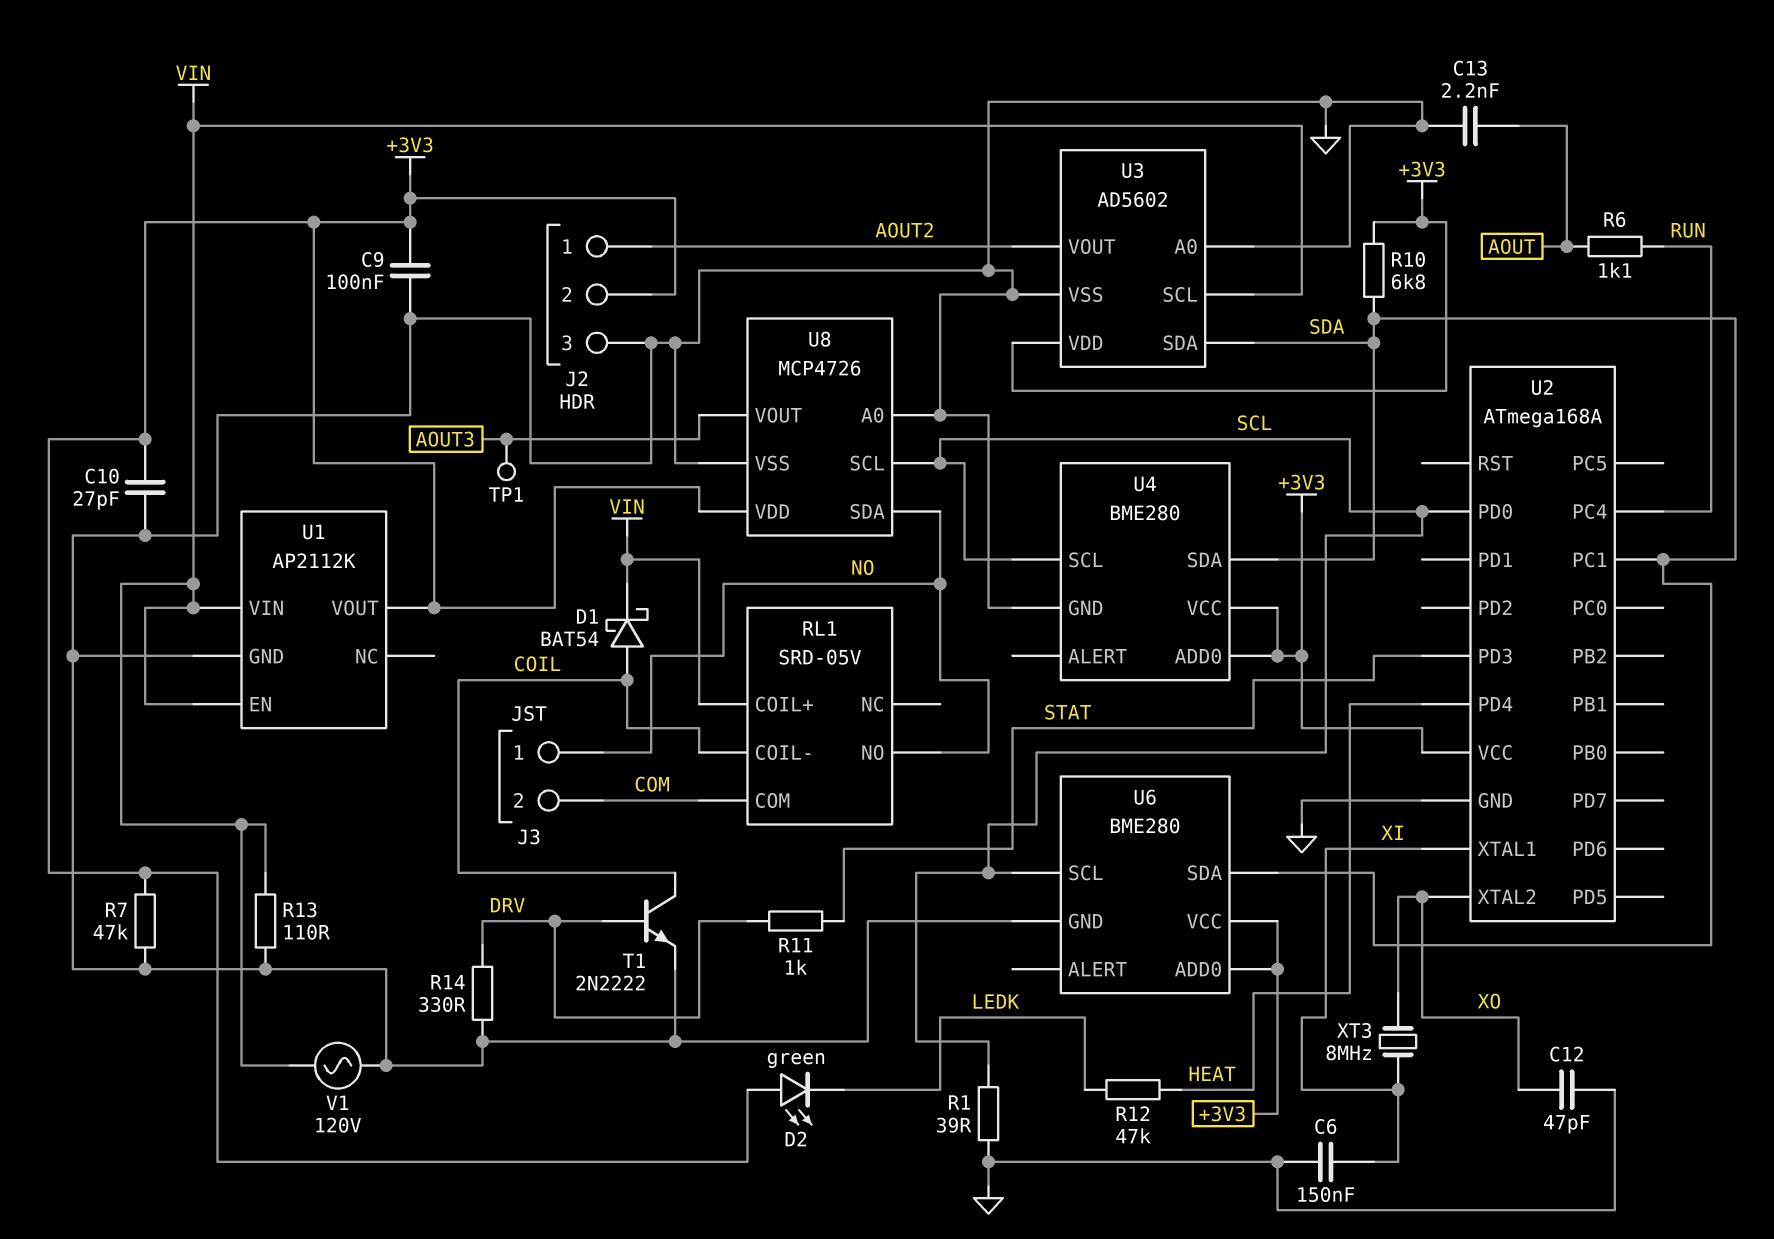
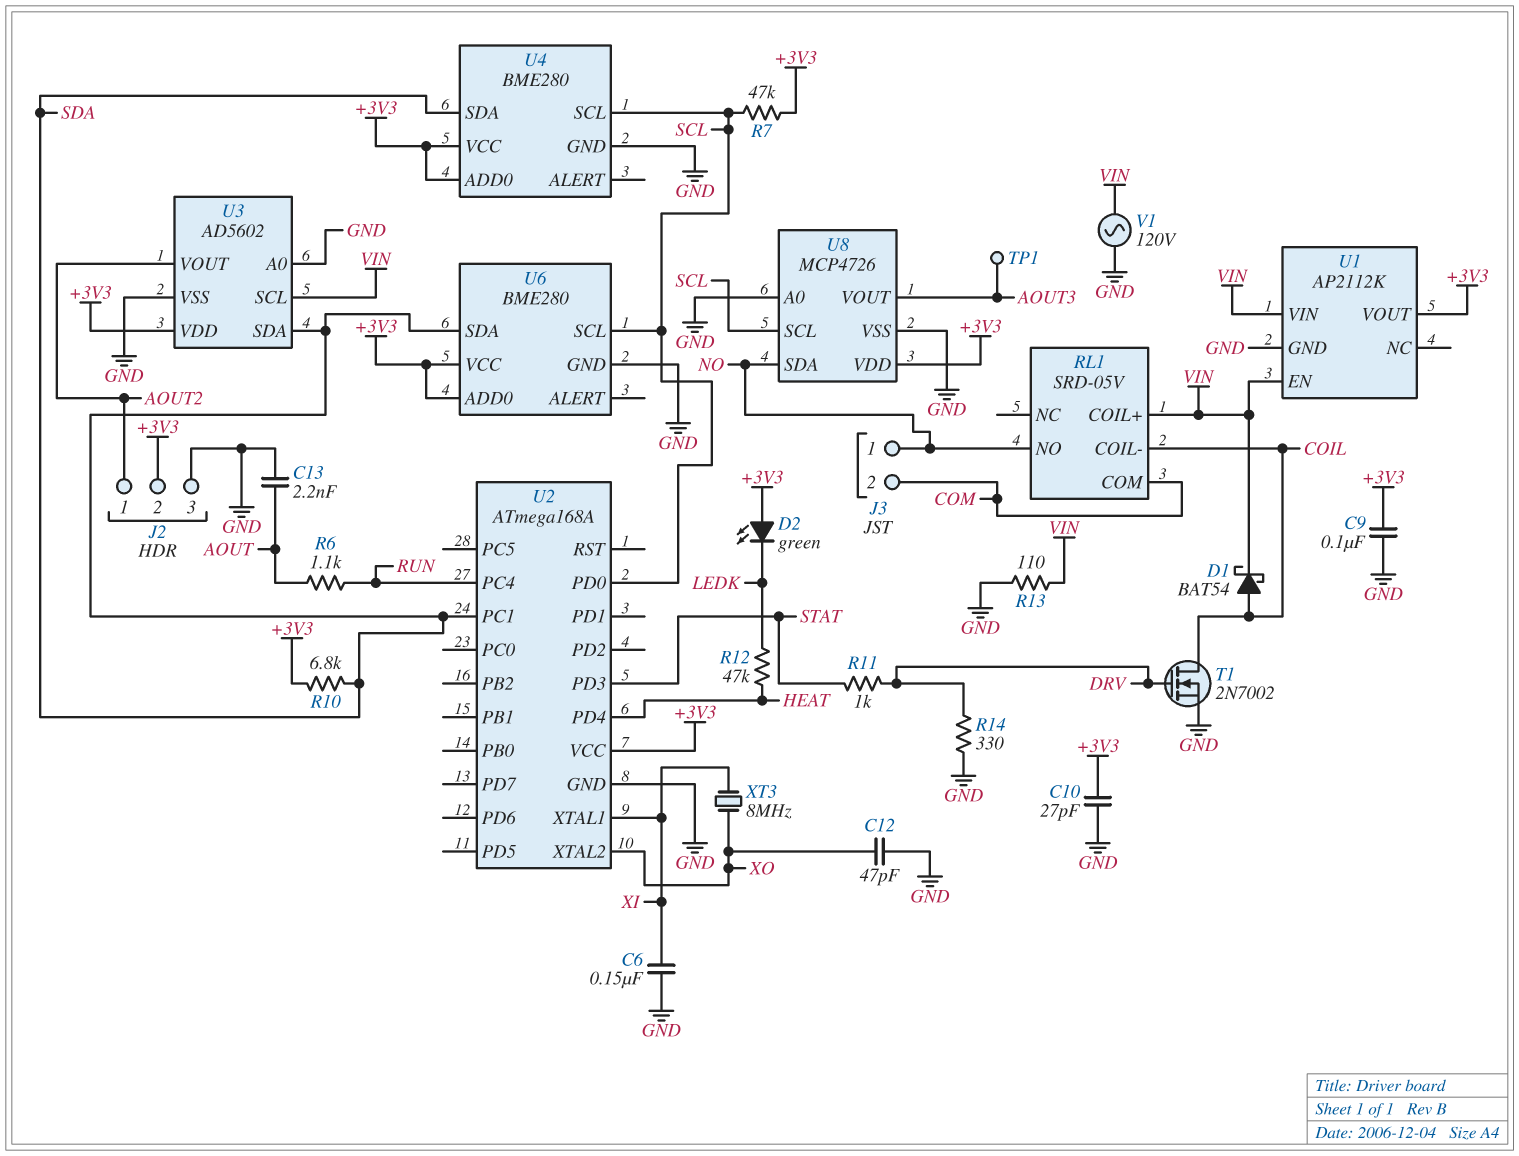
R1: 39 (GND, SCL) -> none
R7: 47k (+3V3, GND) -> 47k (+3V3, SCL)
T1: NPN 2N2222 (B DRV, C COIL, E GND) -> NMOS 2N7002 (G DRV, D COIL, S GND)

